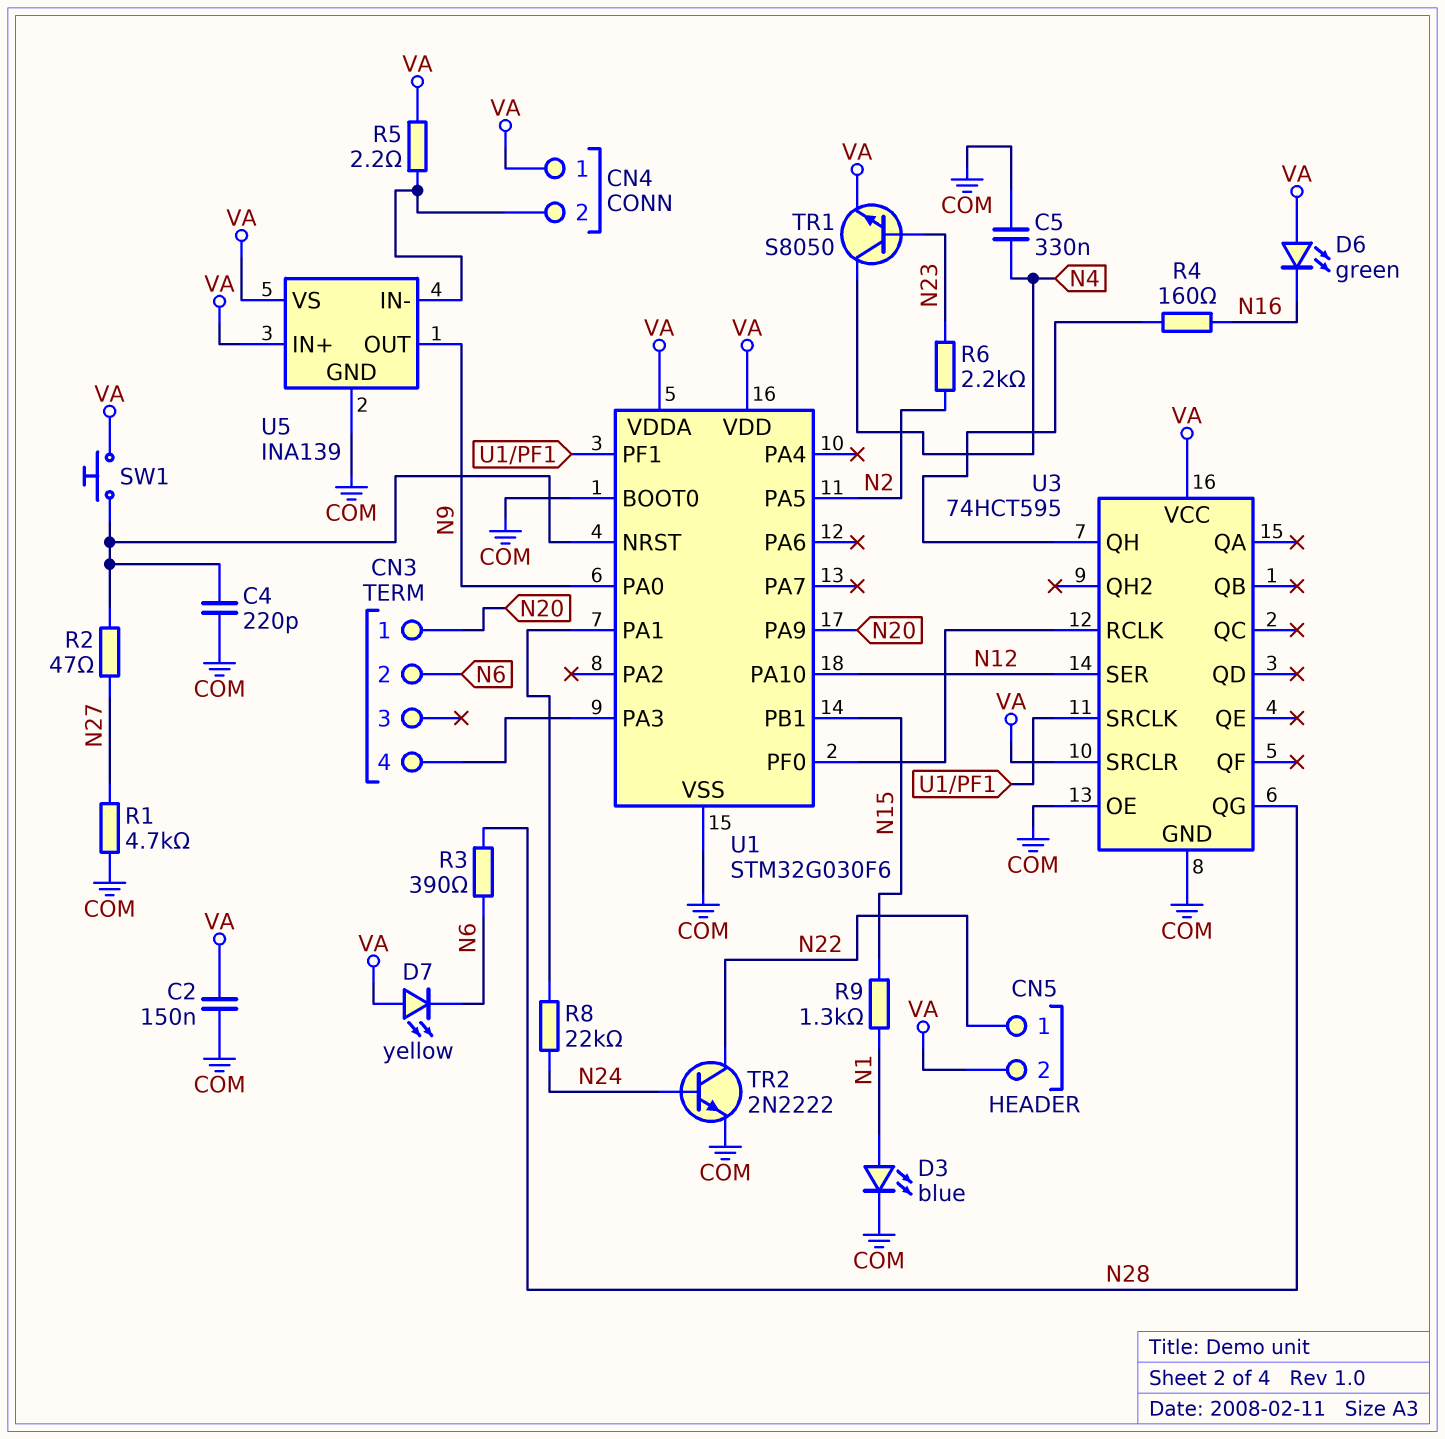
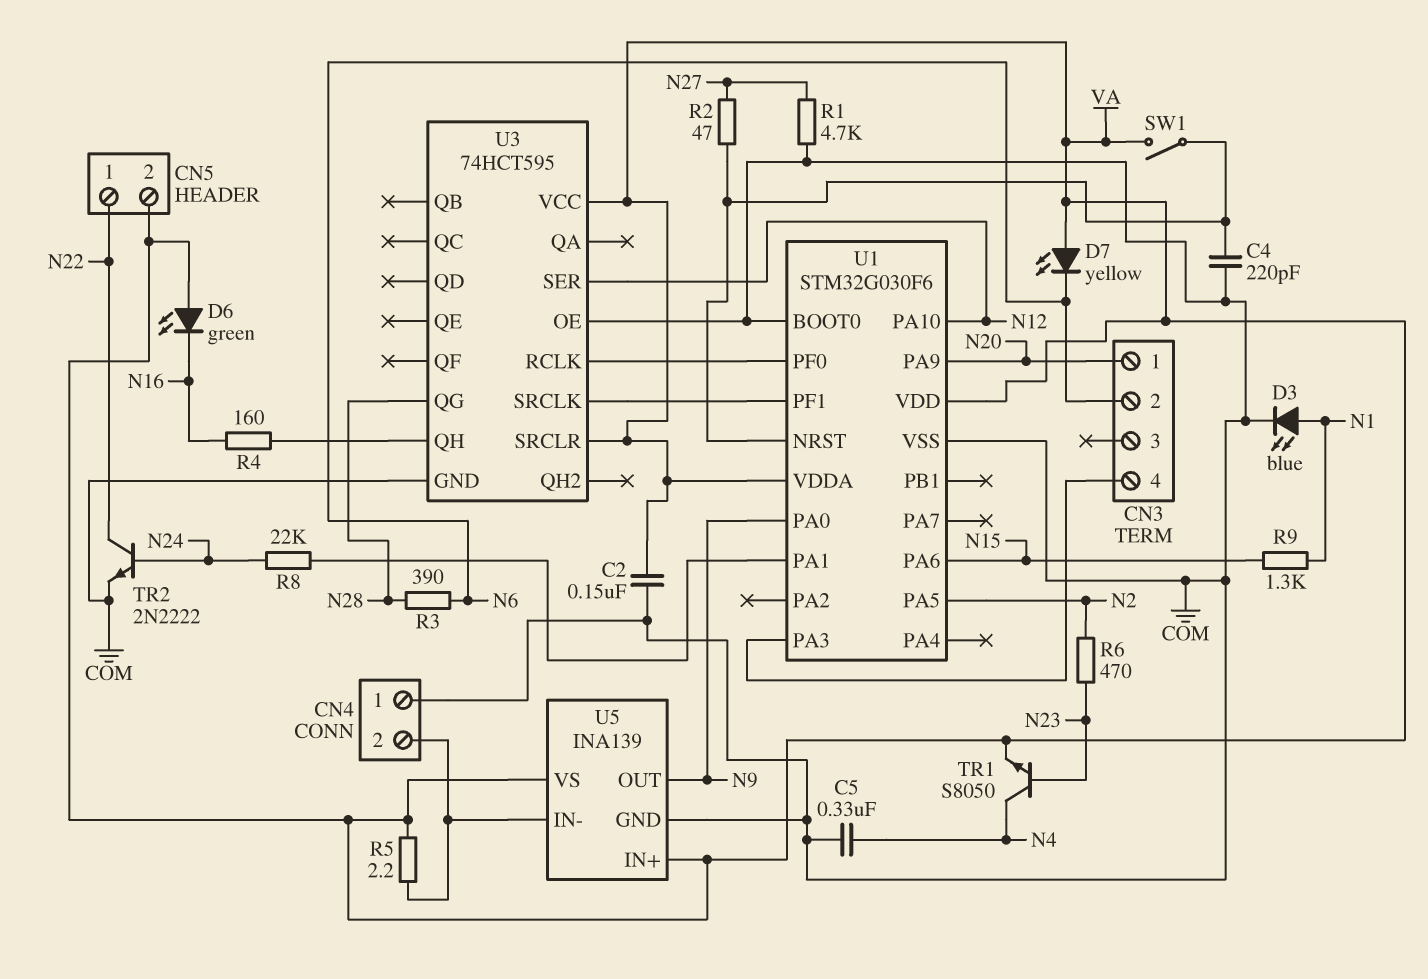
CN4 pin 1: VA -> COM
R6: 2.2k (N2, N23) -> 470 (N2, N23)
SW1: button (U1/NRST, VA) -> switch (U1/NRST, VA)
U1 pin PA6: none -> N15
U1 pin PB1: N15 -> none

